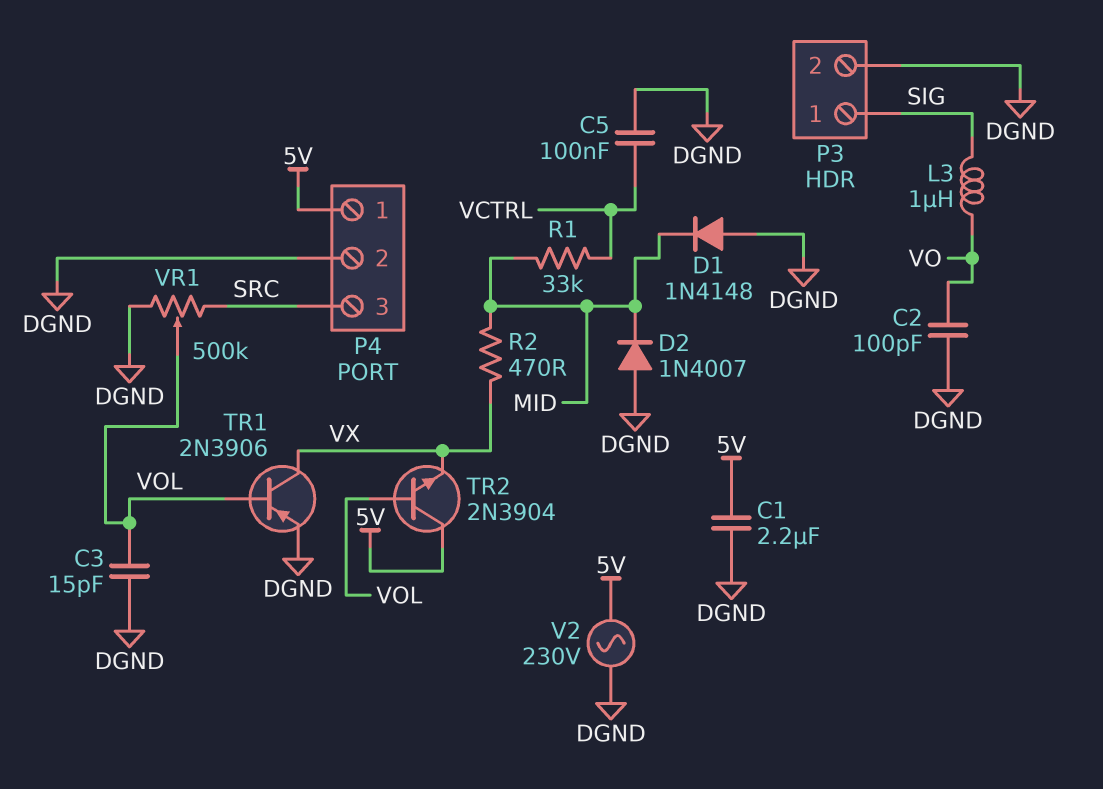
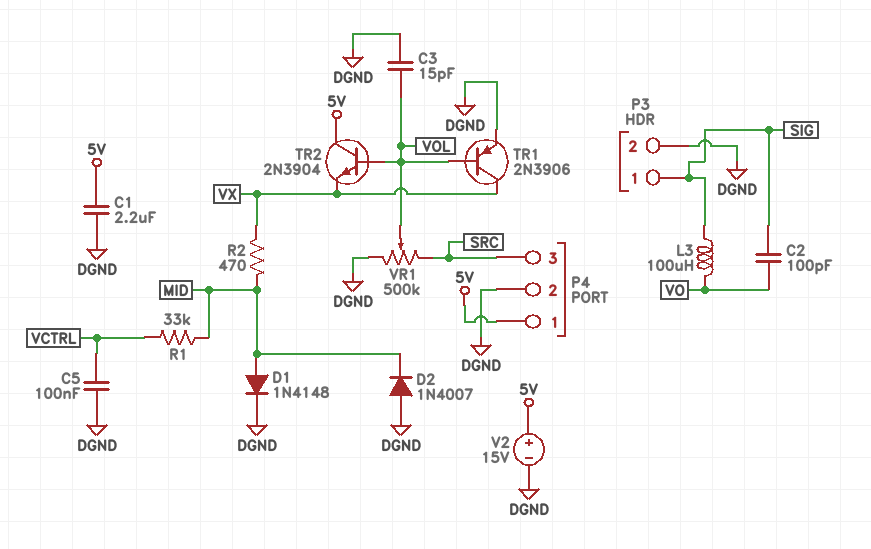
C2: 100pF (DGND, VO) -> 100pF (SIG, VO)
D1: diode 1N4148 (A DGND, K MID) -> diode 1N4148 (A MID, K DGND)
L3: 1uH (SIG, VO) -> 100uH (SIG, VO)
V2: AC 230V (5V, DGND) -> 15V (plus 5V, minus DGND)

